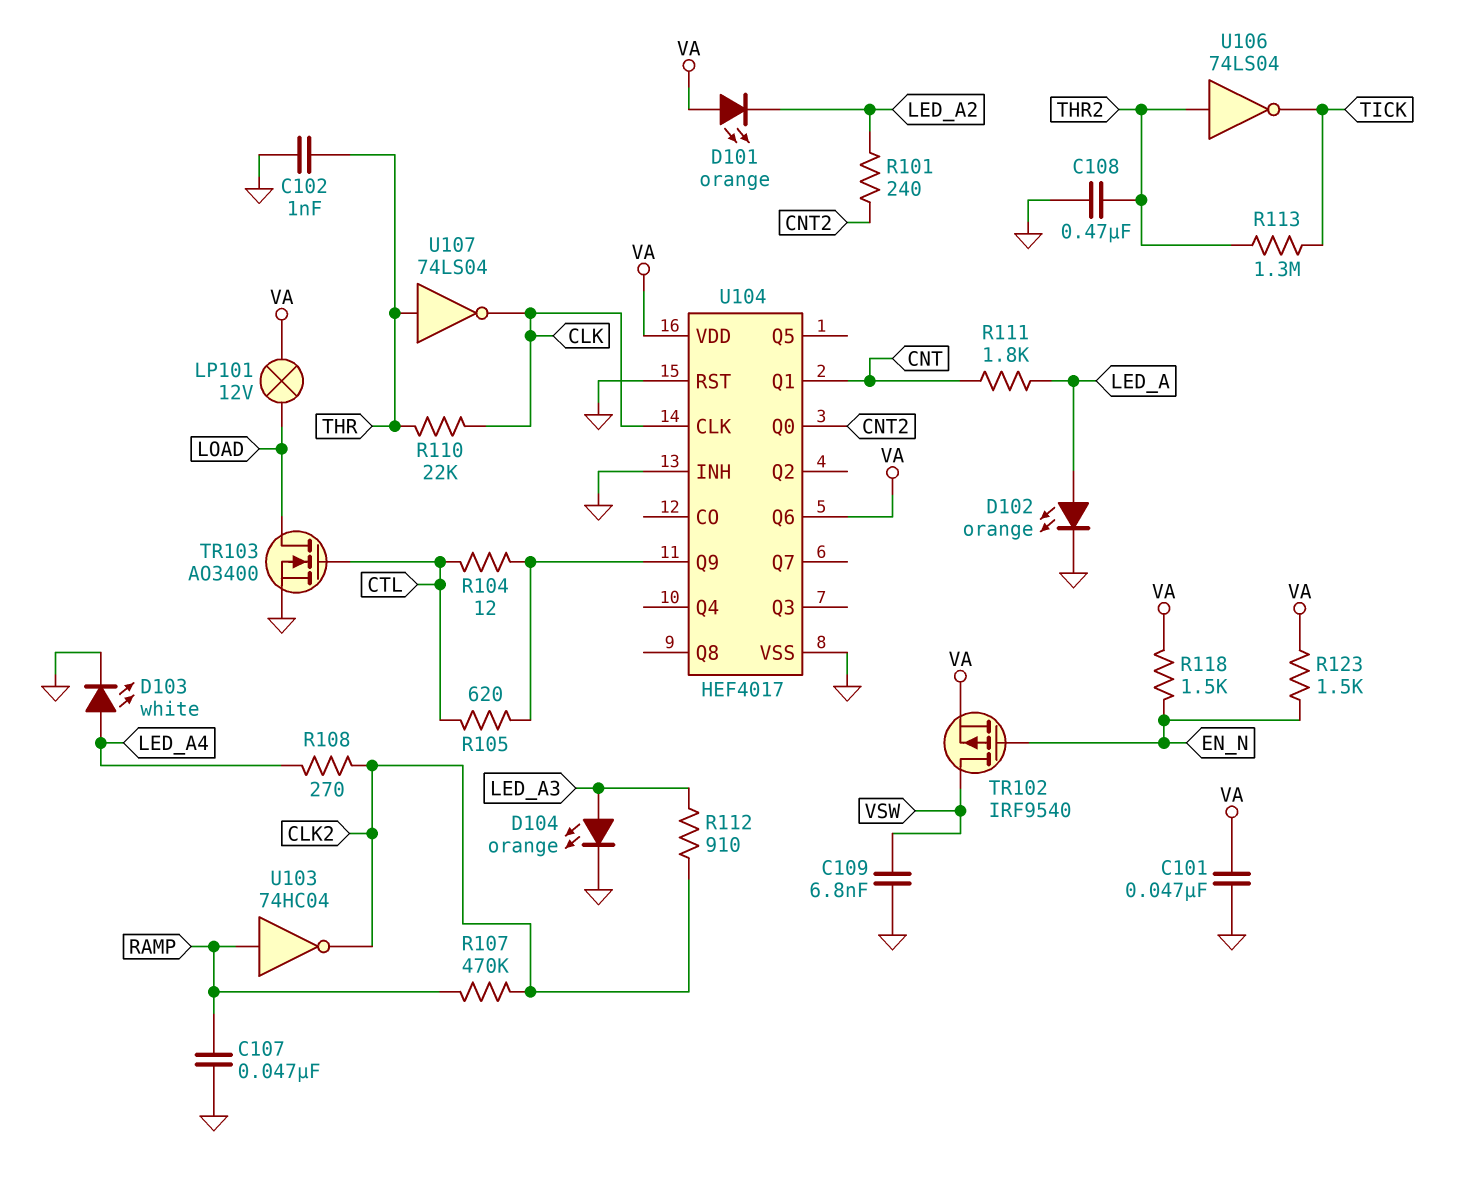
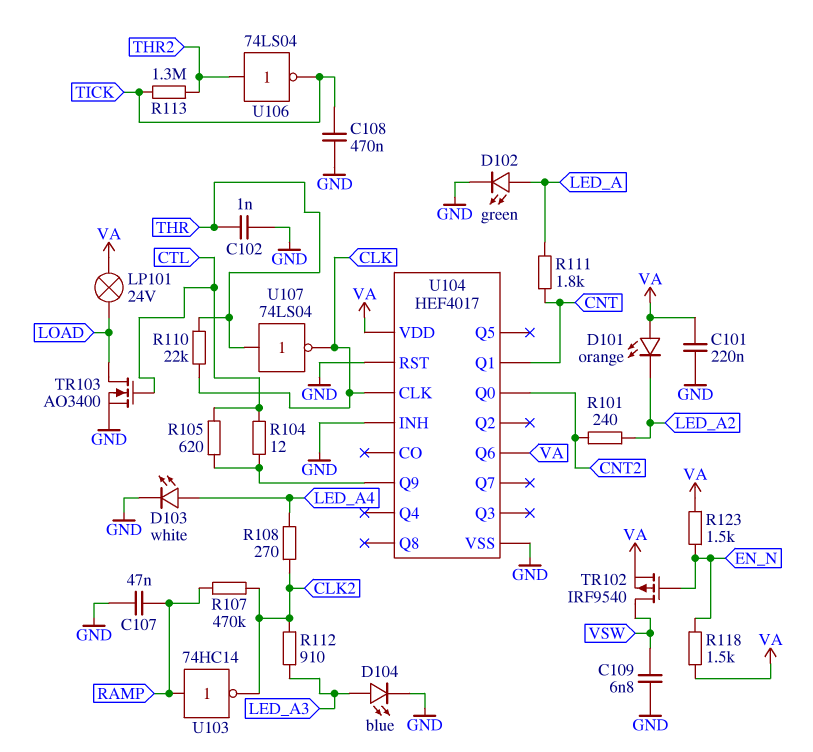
C101: 47nF (GND, VA) -> 220nF (GND, VA)
C108: 470nF (GND, THR2) -> 470nF (GND, TICK)
D102: LED orange (A LED_A, K GND) -> LED green (A LED_A, K GND)
D104: LED orange (A LED_A3, K GND) -> LED blue (A LED_A3, K GND)
LP101: lamp 12V (LOAD, VA) -> lamp 24V (LOAD, VA)
U103: NOT 74HC04 (in RAMP, out CLK2) -> NOT 74HC14 (in RAMP, out CLK2)

